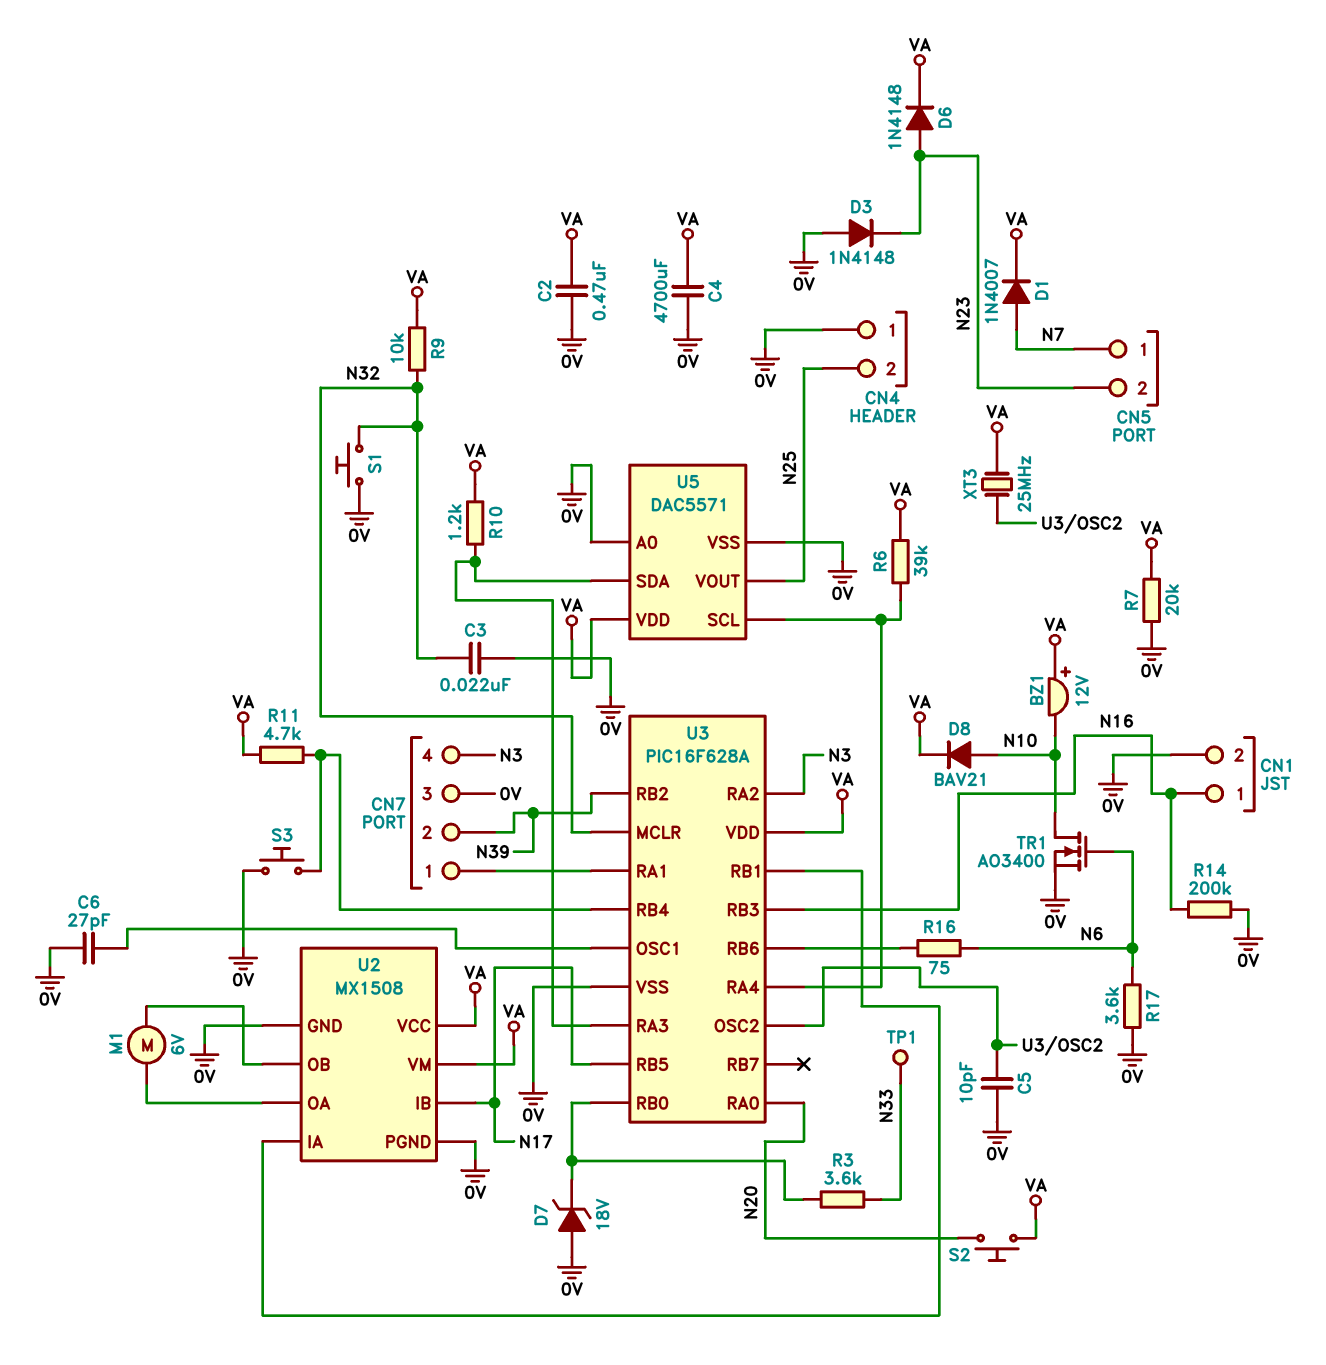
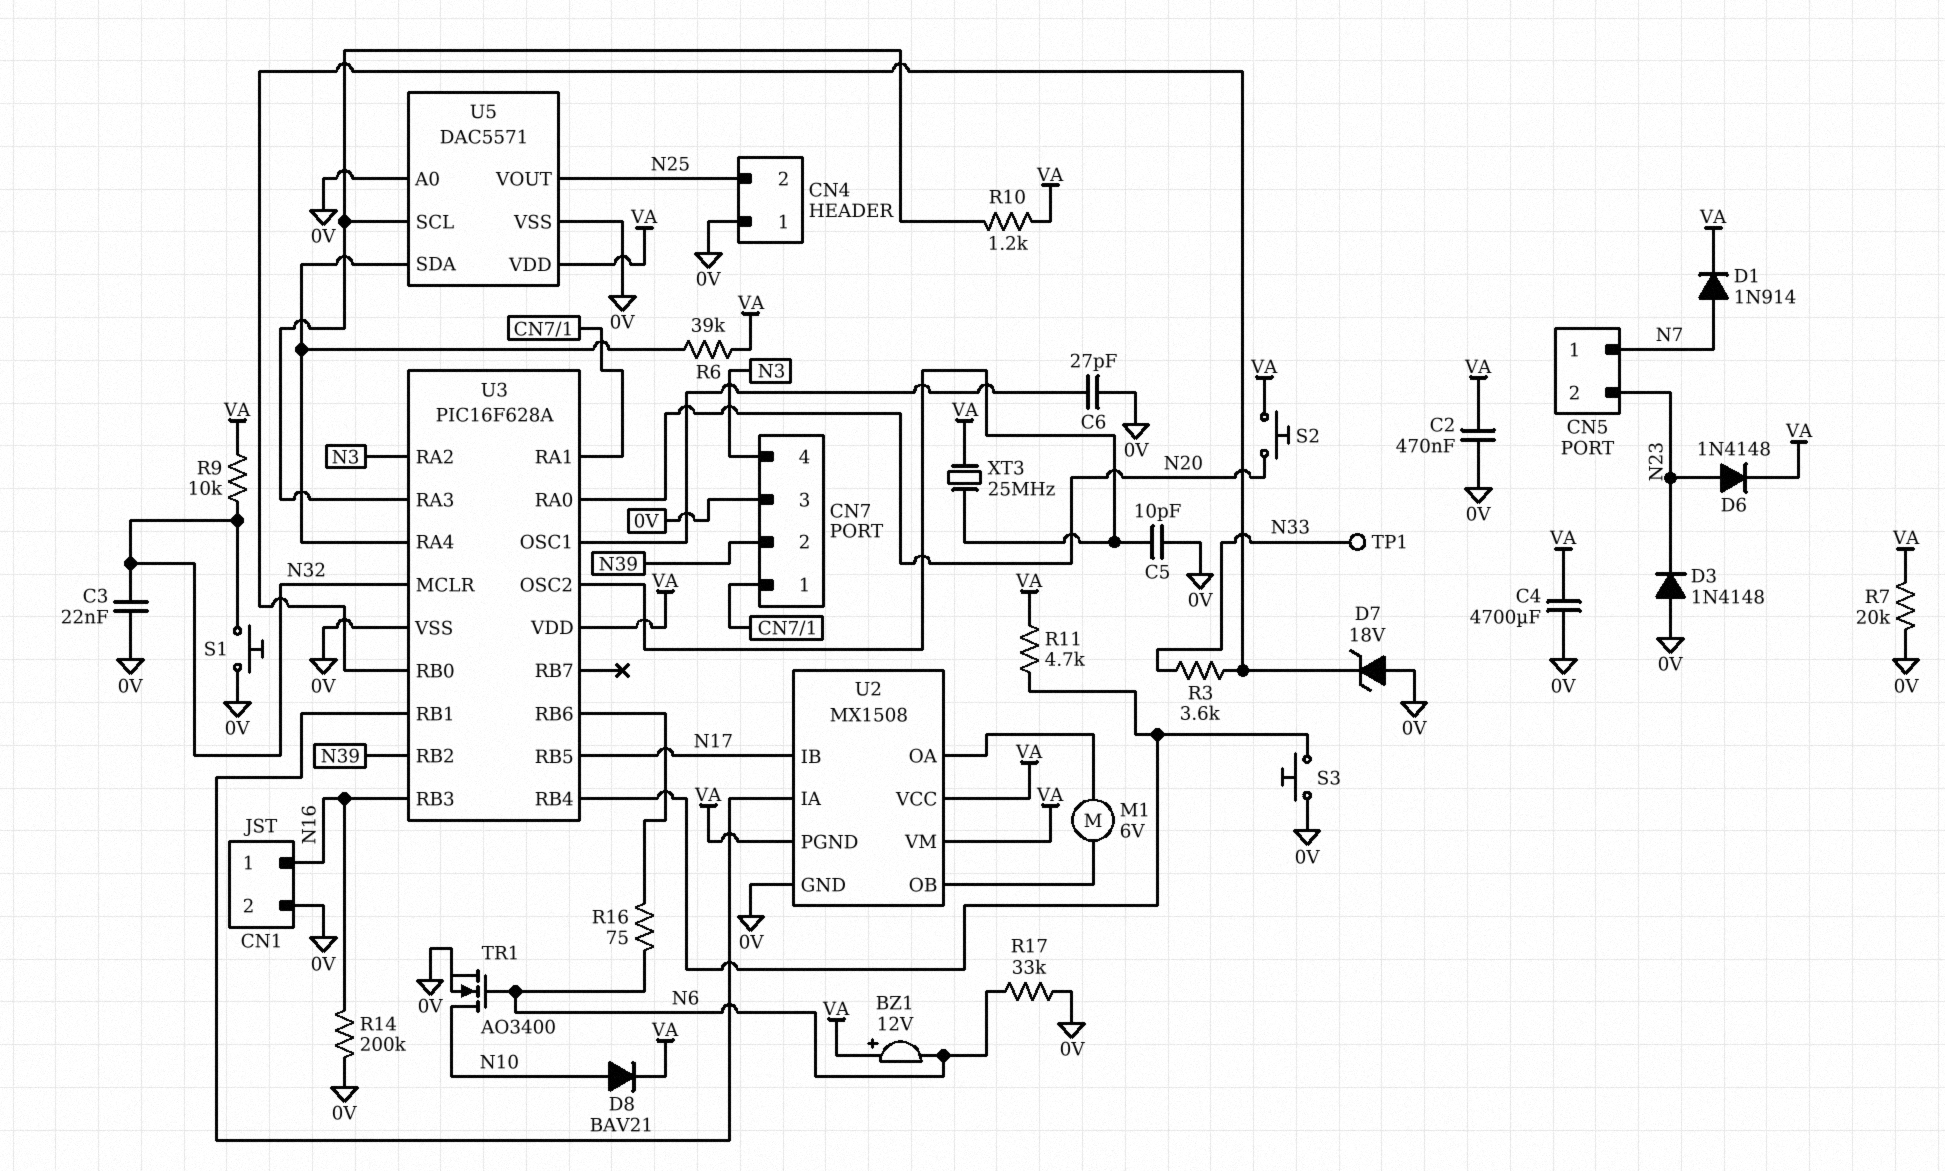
BZ1: buzzer 12V (plus VA, minus N10) -> buzzer 12V (plus VA, minus N6)
D1: diode 1N4007 (A N7, K VA) -> diode 1N914 (A N7, K VA)
R17: 3.6k (0V, N6) -> 33k (0V, N6)
U2 pin PGND: 0V -> VA
U5 pin SCL: U3/RA4 -> U3/RA3
U5 pin SDA: U3/RA3 -> U3/RA4

